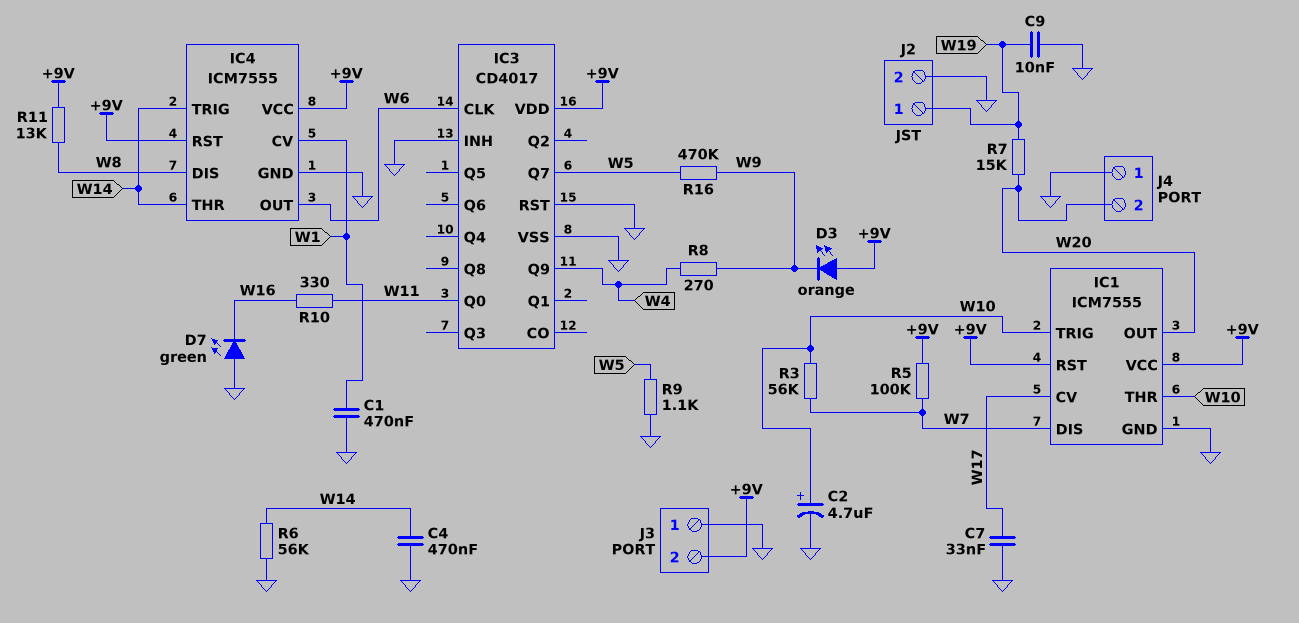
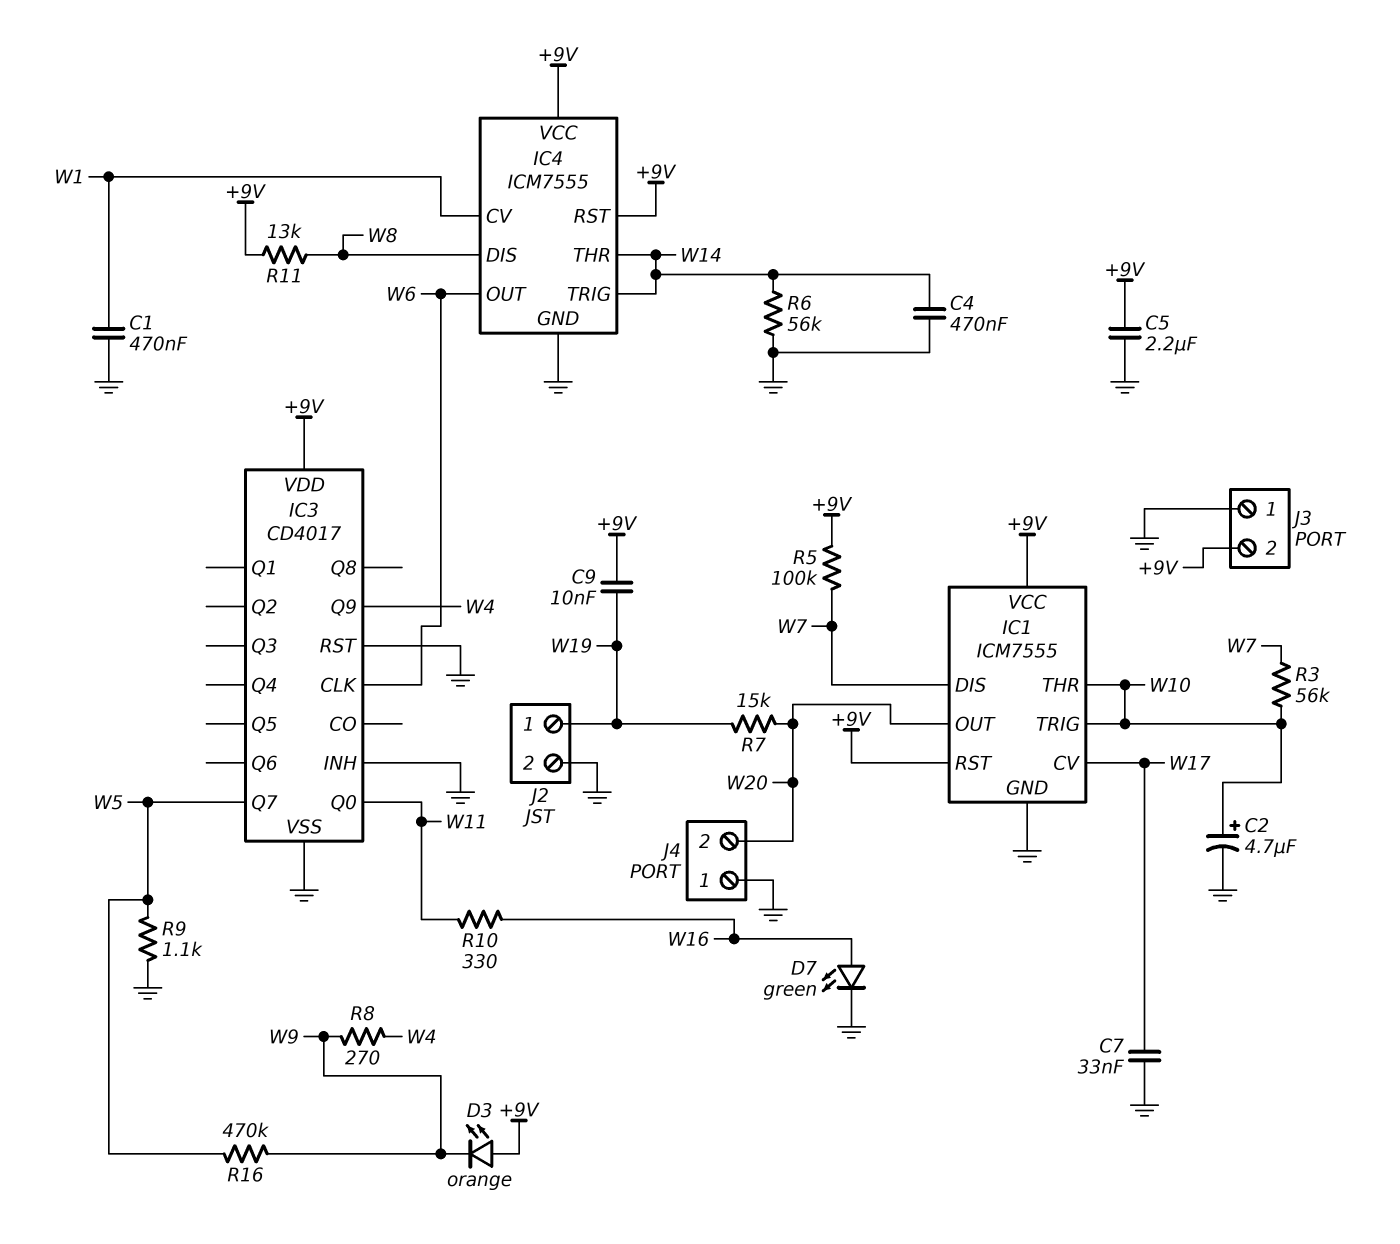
C5: none -> 2.2uF (+9V, GND)
C9: 10nF (GND, W19) -> 10nF (+9V, W19)
D7: LED green (A GND, K W16) -> LED green (A W16, K GND)

